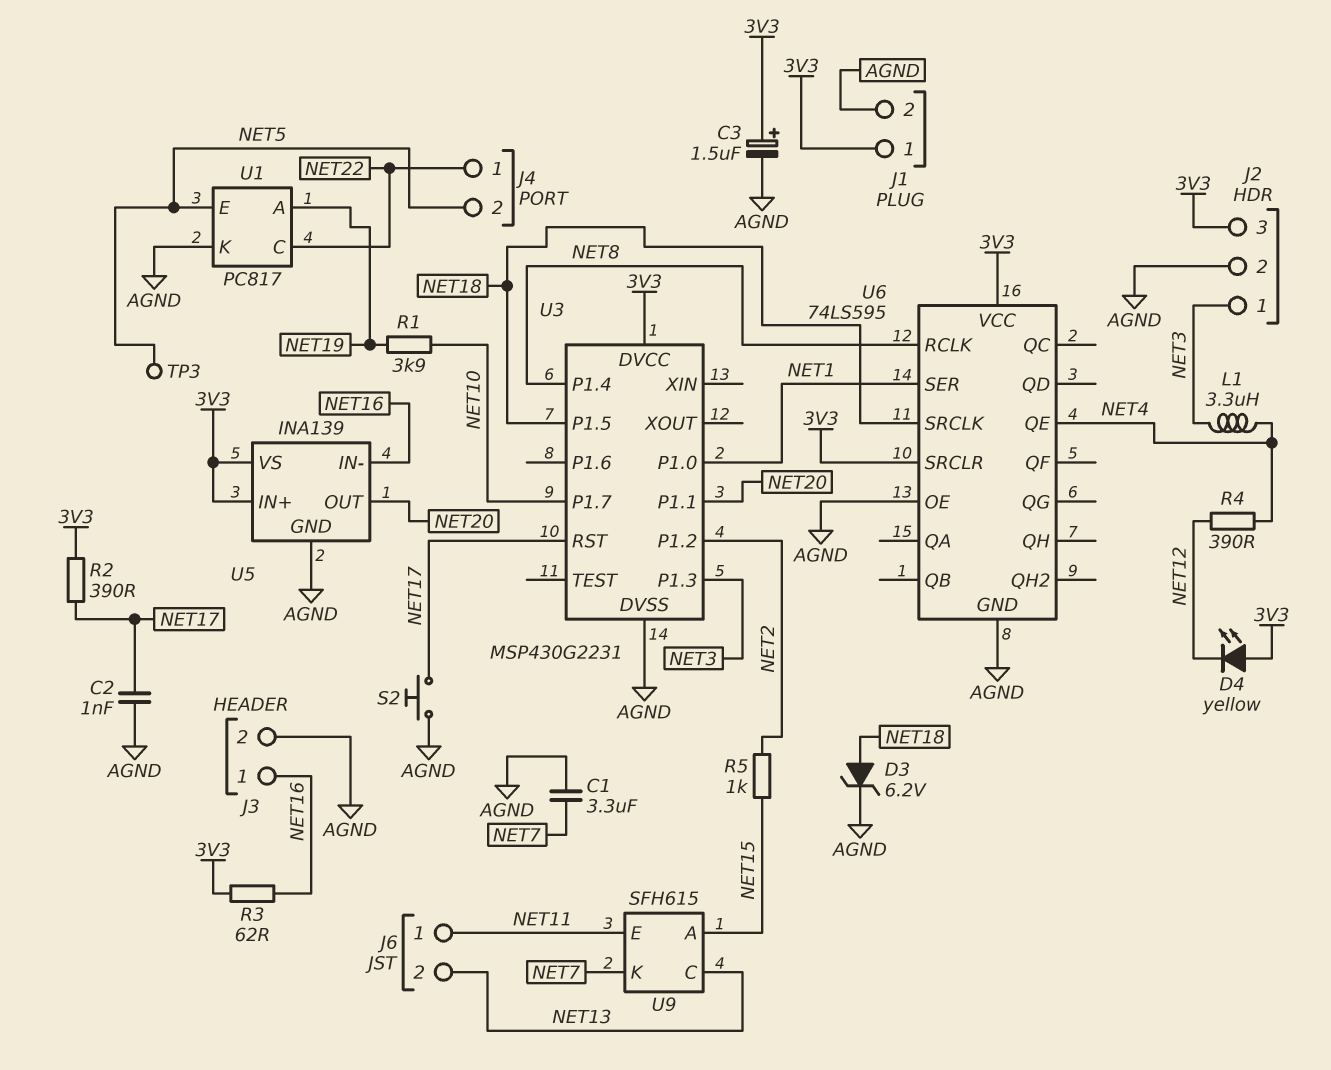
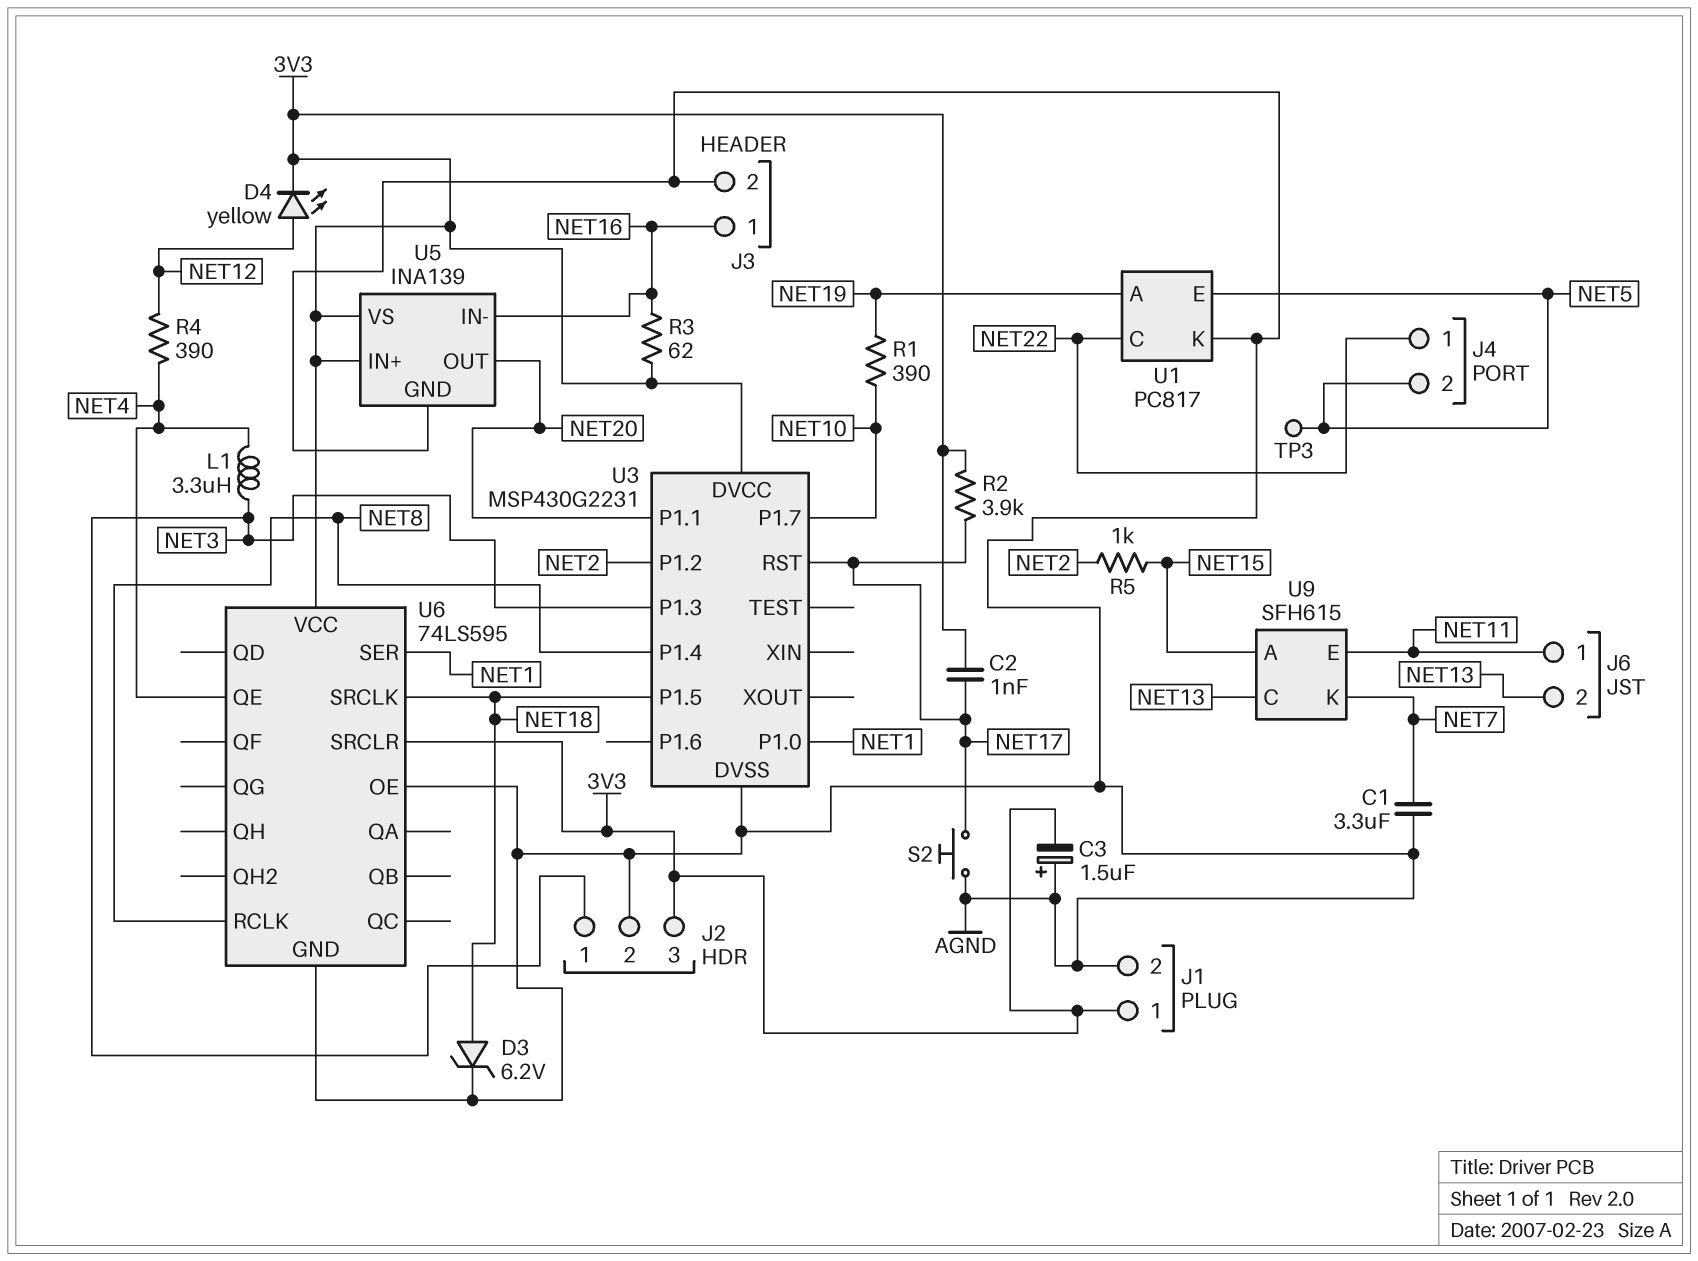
C2: 1nF (AGND, NET17) -> 1nF (3V3, NET17)
C3: 1.5uF (plus 3V3, minus AGND) -> 1.5uF (plus AGND, minus 3V3)
D4: LED yellow (A 3V3, K NET12) -> LED yellow (A NET12, K 3V3)
R1: 3.9k (NET10, NET19) -> 390 (NET10, NET19)
R2: 390 (3V3, NET17) -> 3.9k (3V3, NET17)

